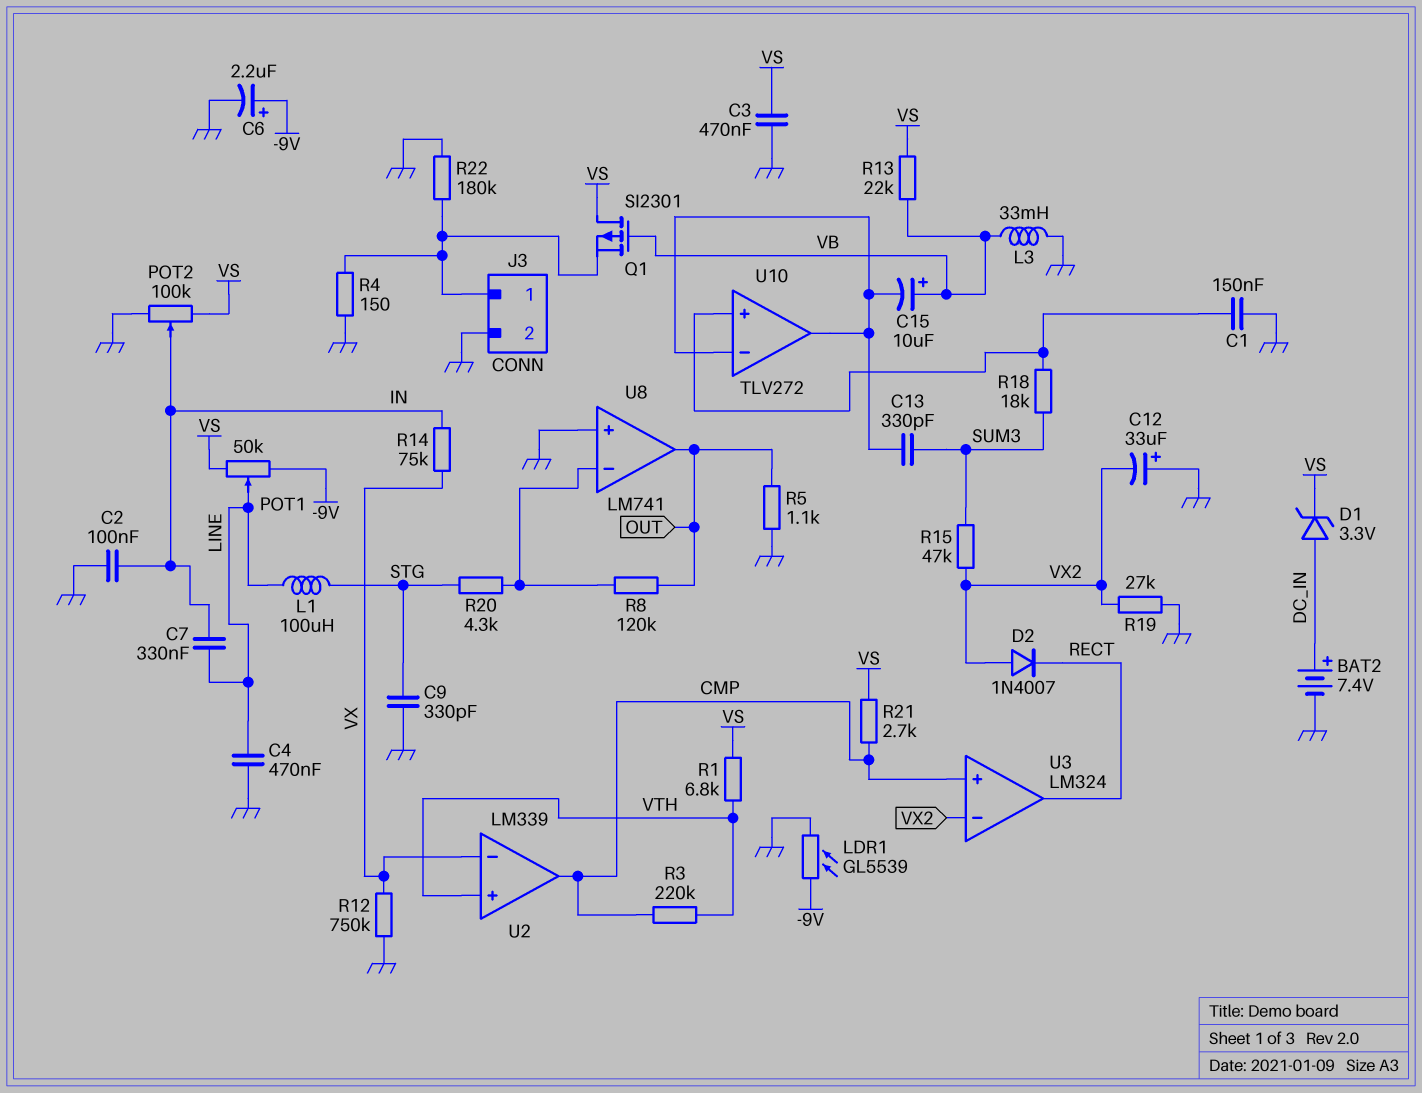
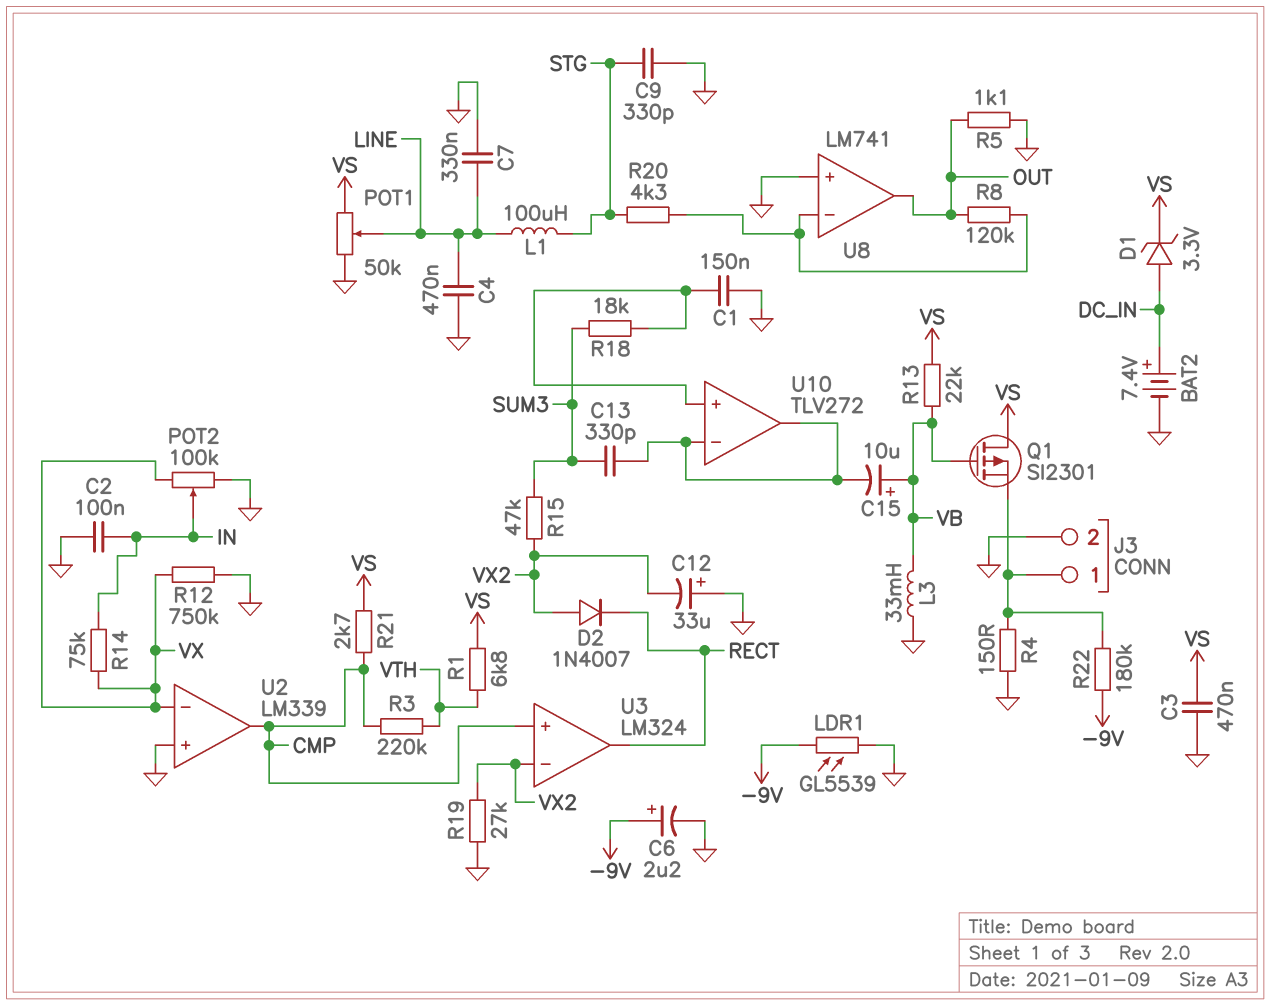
C7: 330nF (IN, LINE) -> 330nF (GND, LINE)
POT1: 50k (-9V, VS, wiper LINE) -> 50k (GND, VS, wiper LINE)
POT2: 100k (GND, VS, wiper IN) -> 100k (GND, VX, wiper IN)
R22: 180k (GND, J3/1) -> 180k (-9V, J3/1)
U2 pin in+: VTH -> GND

